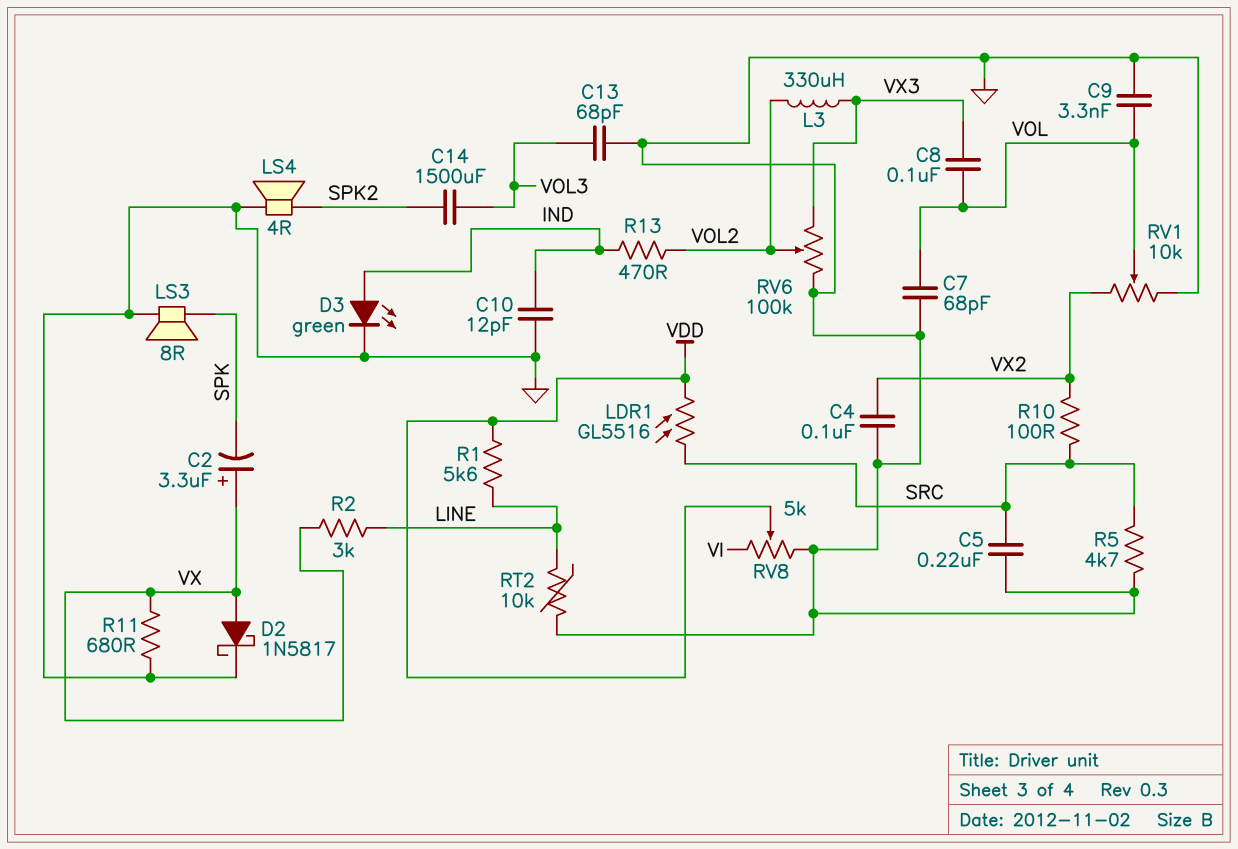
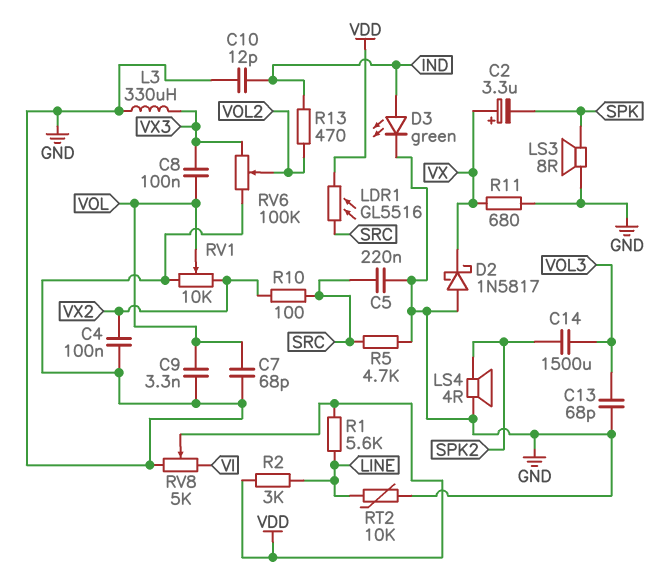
D2: schottky 1N5817 (A VX, K GND) -> schottky 1N5817 (A GND, K VX)
L3: 330uH (VOL2, VX3) -> 330uH (GND, VX3)
R2: 3k (LINE, VX) -> 3k (LINE, VDD)

